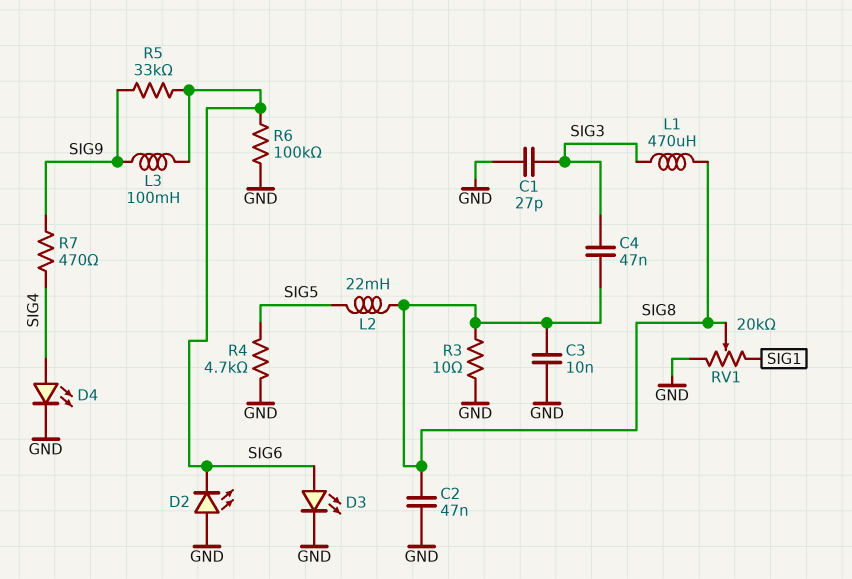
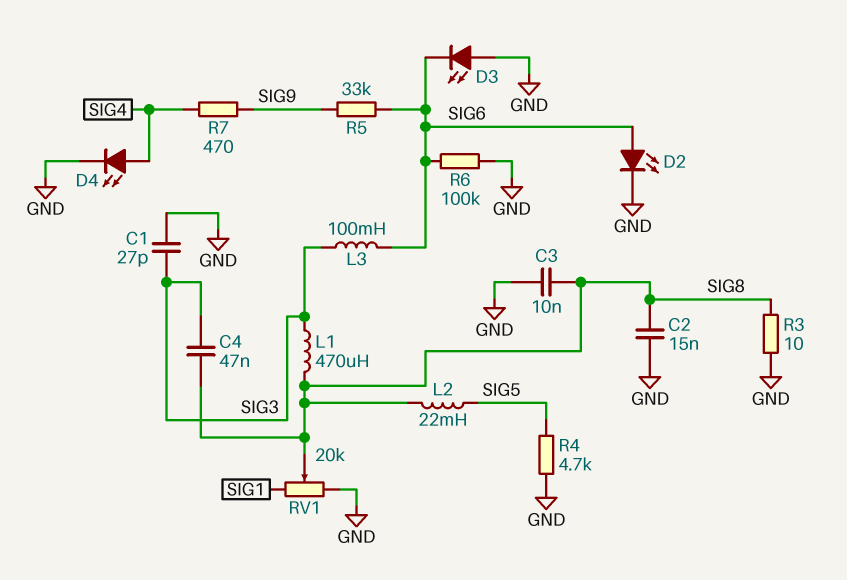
C2: 47nF (GND, SIG8) -> 15nF (GND, SIG8)
D2: LED (A GND, K SIG6) -> LED (A SIG6, K GND)
D3: LED (A SIG6, K GND) -> LED (A GND, K SIG6)
L3: 100mH (SIG6, SIG9) -> 100mH (SIG3, SIG6)

